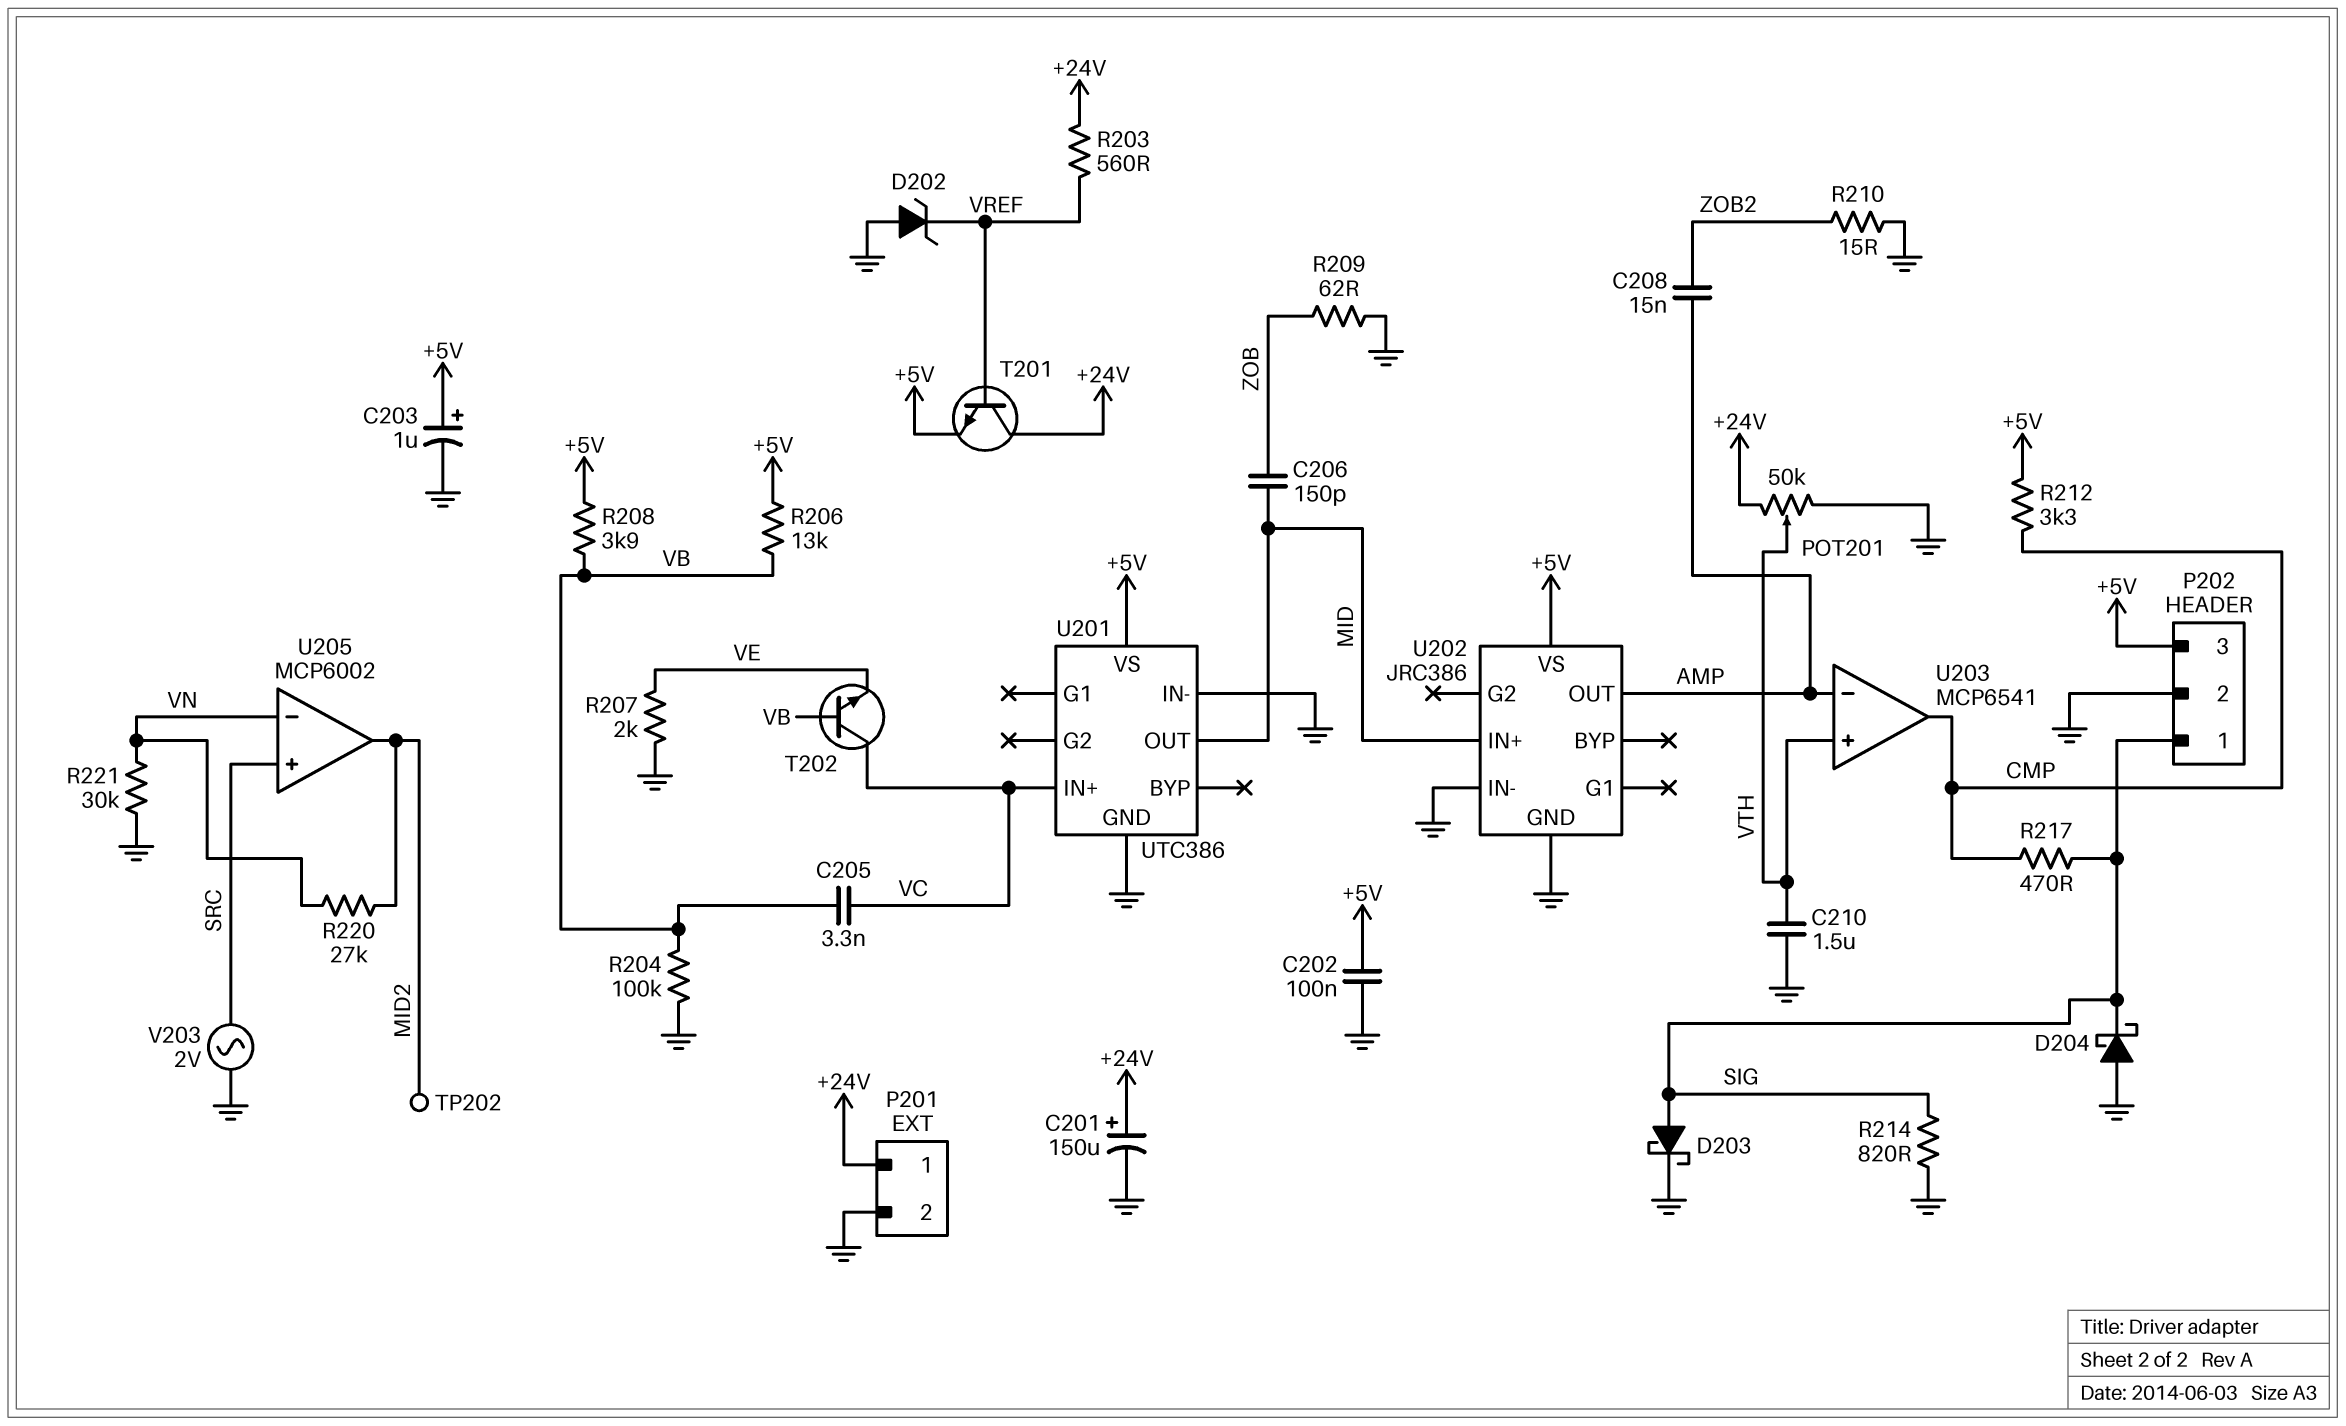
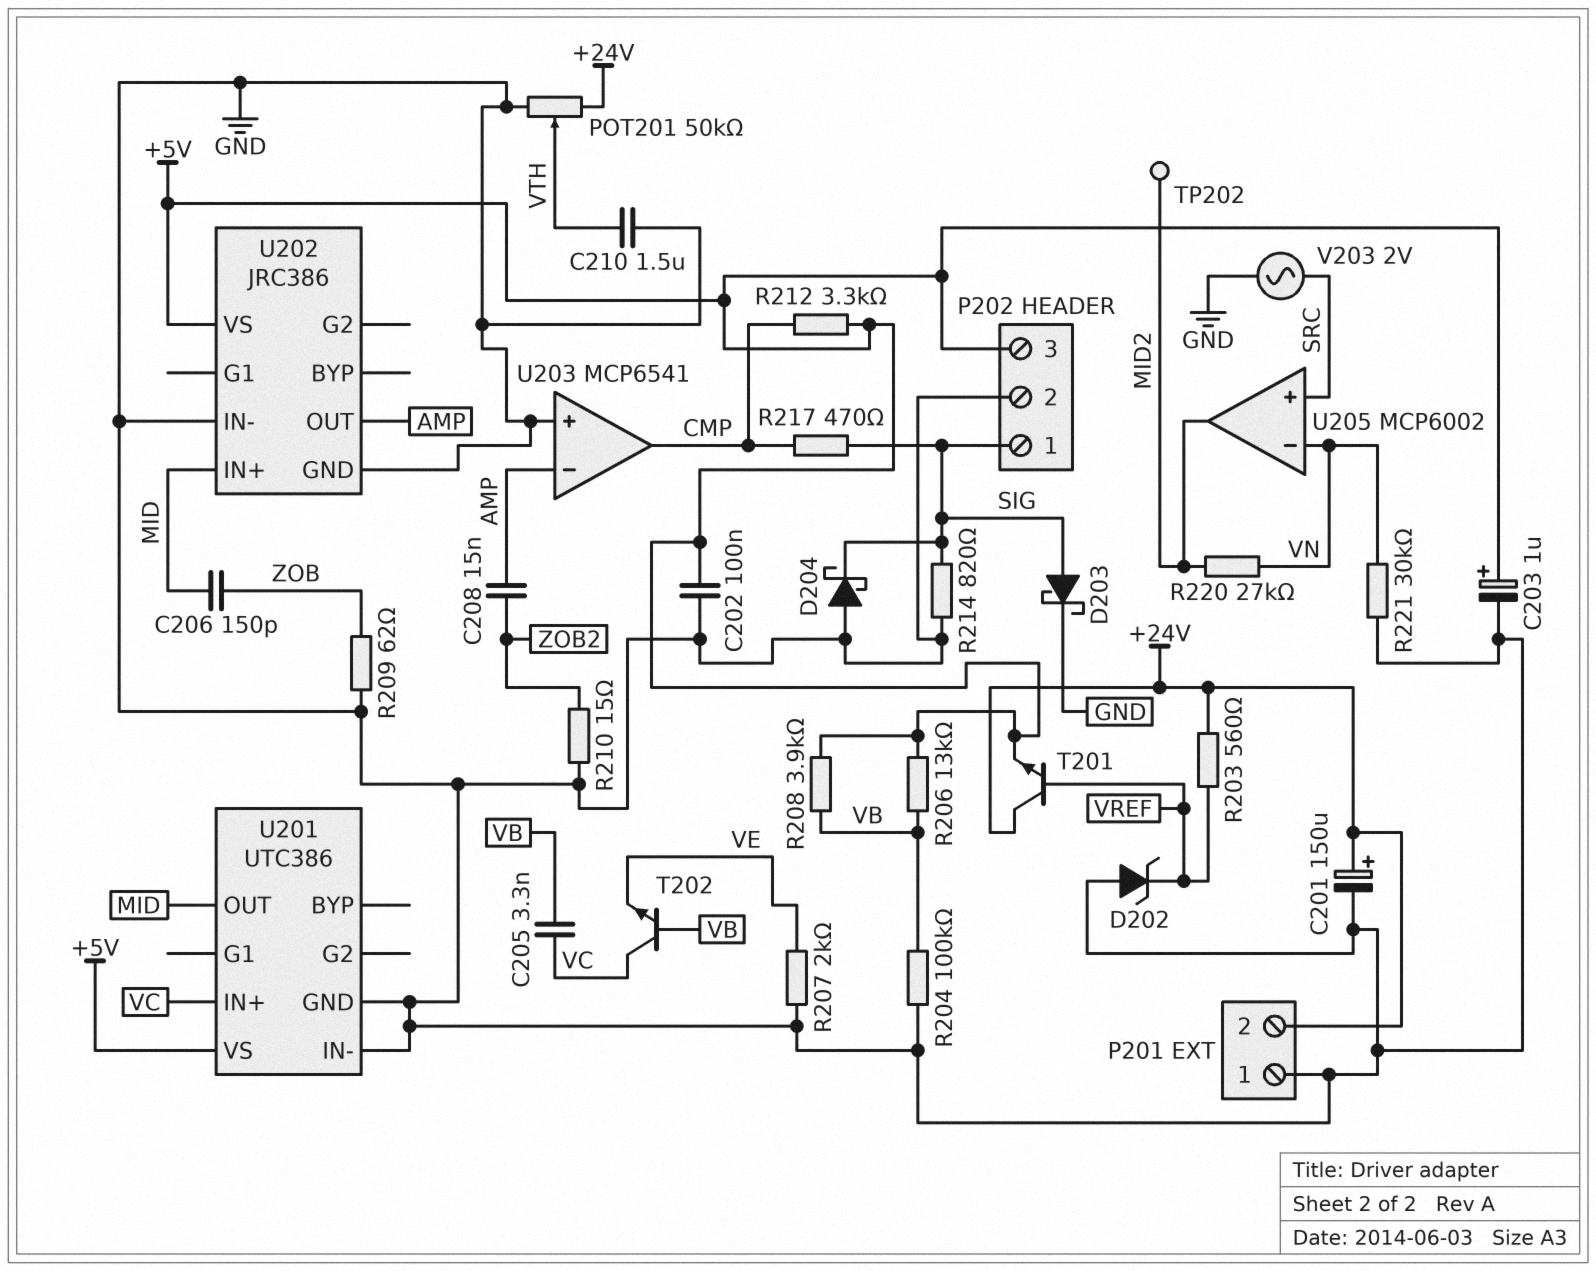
P201 pin 1: +24V -> GND
P201 pin 2: GND -> +24V
U203 pin in+: VTH -> GND

